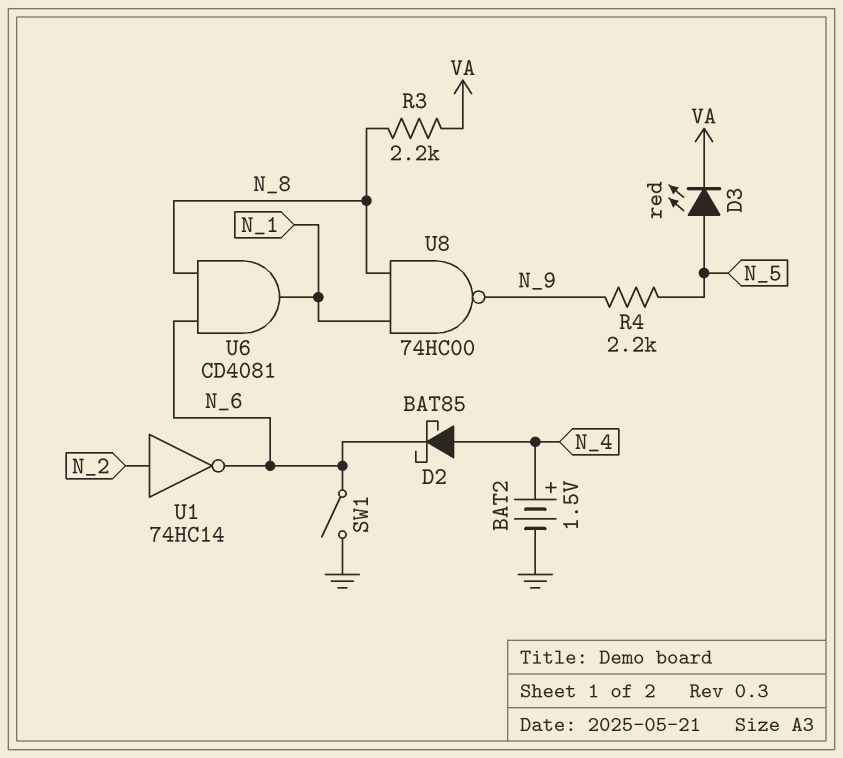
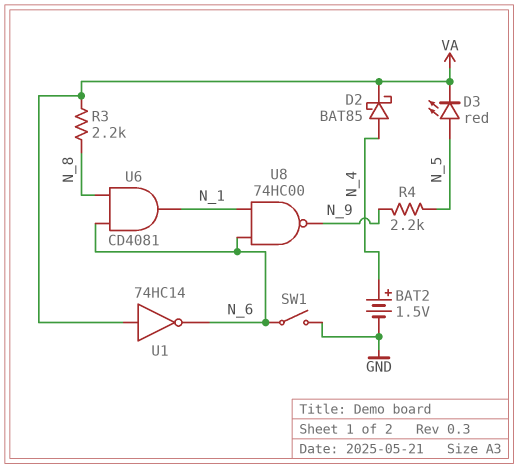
D2: schottky BAT85 (A N_4, K N_6) -> schottky BAT85 (A N_4, K VA)
U1: NOT 74HC14 (in N_2, out N_6) -> NOT 74HC14 (in VA, out N_6)
U8: NAND 74HC00 (in N_1, in N_8, out N_9) -> NAND 74HC00 (in N_1, in N_6, out N_9)

